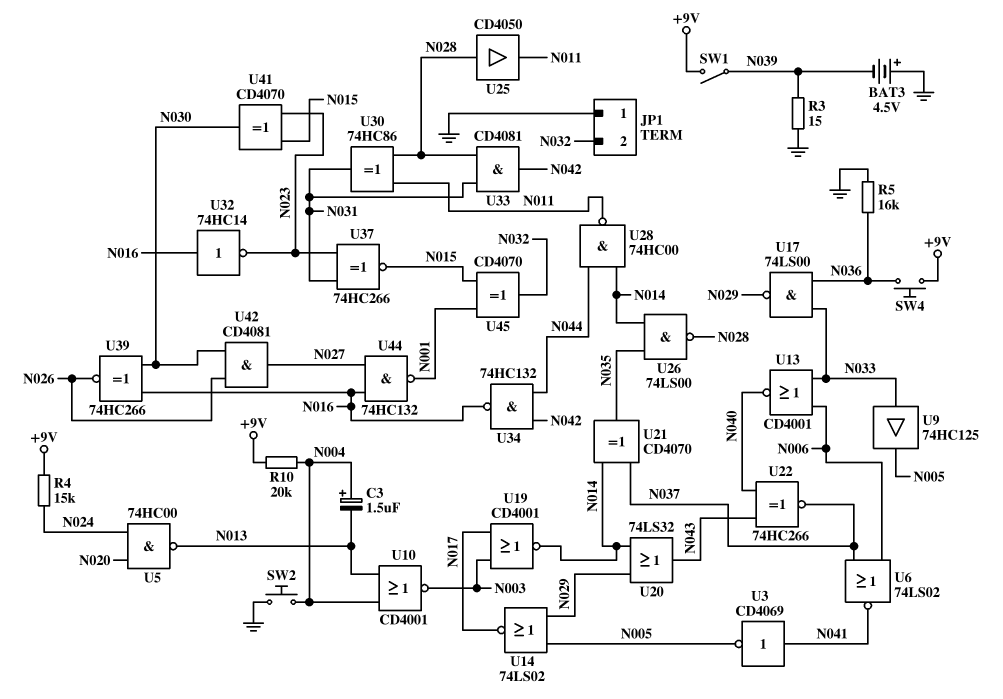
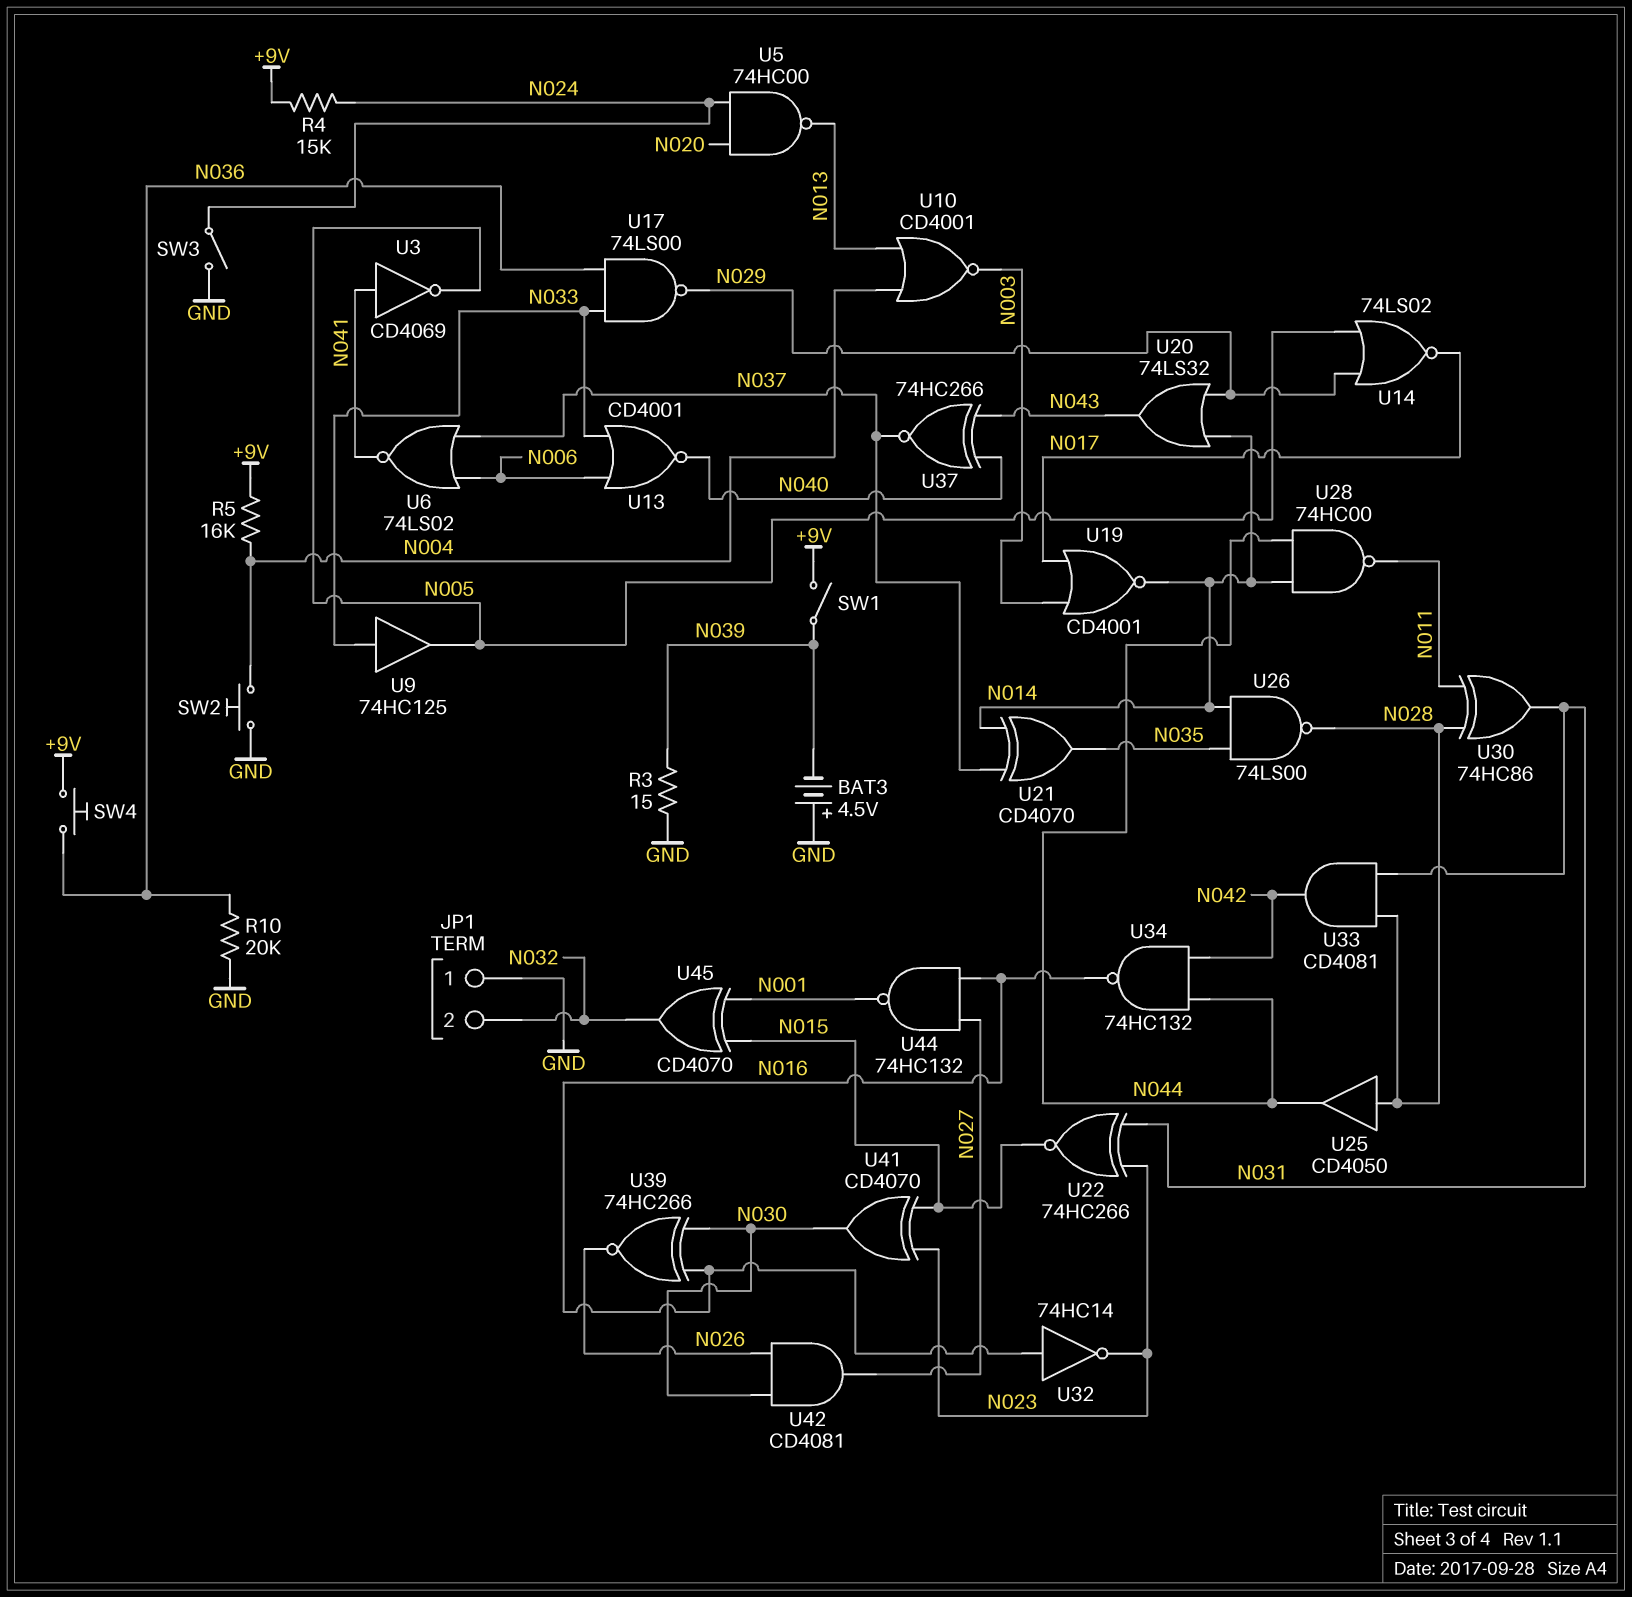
C3: 1.5uF (plus N004, minus N013) -> none
R5: 16k (GND, N036) -> 16k (+9V, N004)
R10: 20k (+9V, N004) -> 20k (GND, N036)
SW3: none -> switch (GND, N024)
U22: XNOR 74HC266 (in N040, in N043, out N037) -> XNOR 74HC266 (in N023, in N031, out N015)
U25: buffer CD4050 (in N028, out N011) -> buffer CD4050 (in N028, out N044)
U37: XNOR 74HC266 (in N023, in N031, out N015) -> XNOR 74HC266 (in N040, in N043, out N037)

